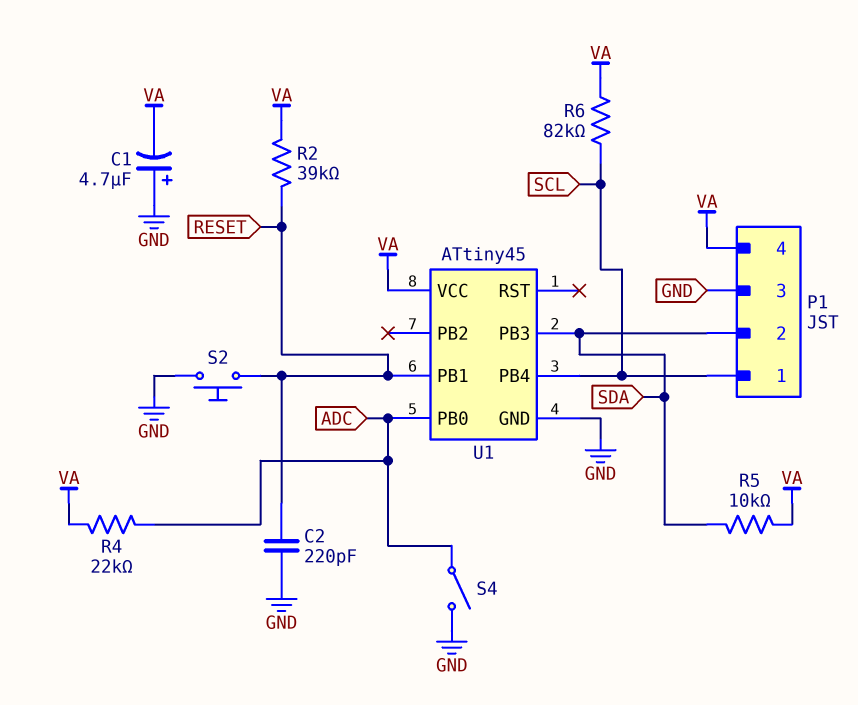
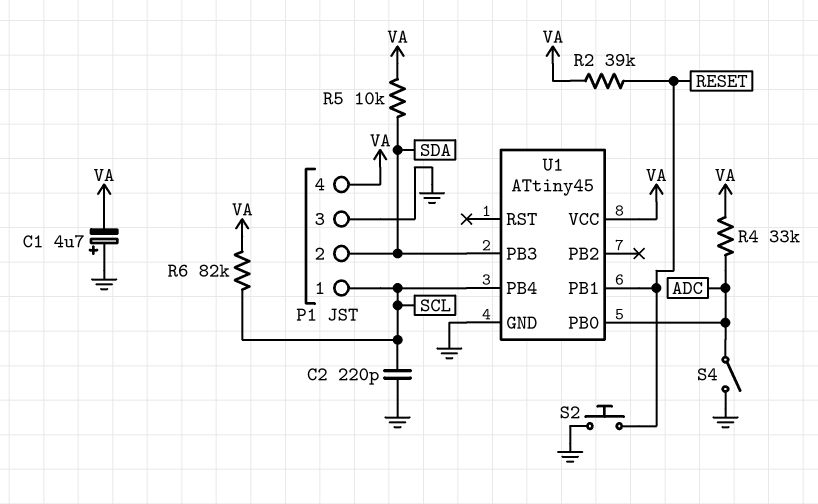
C2: 220pF (GND, RESET) -> 220pF (GND, SCL)
R4: 22k (ADC, VA) -> 33k (ADC, VA)

